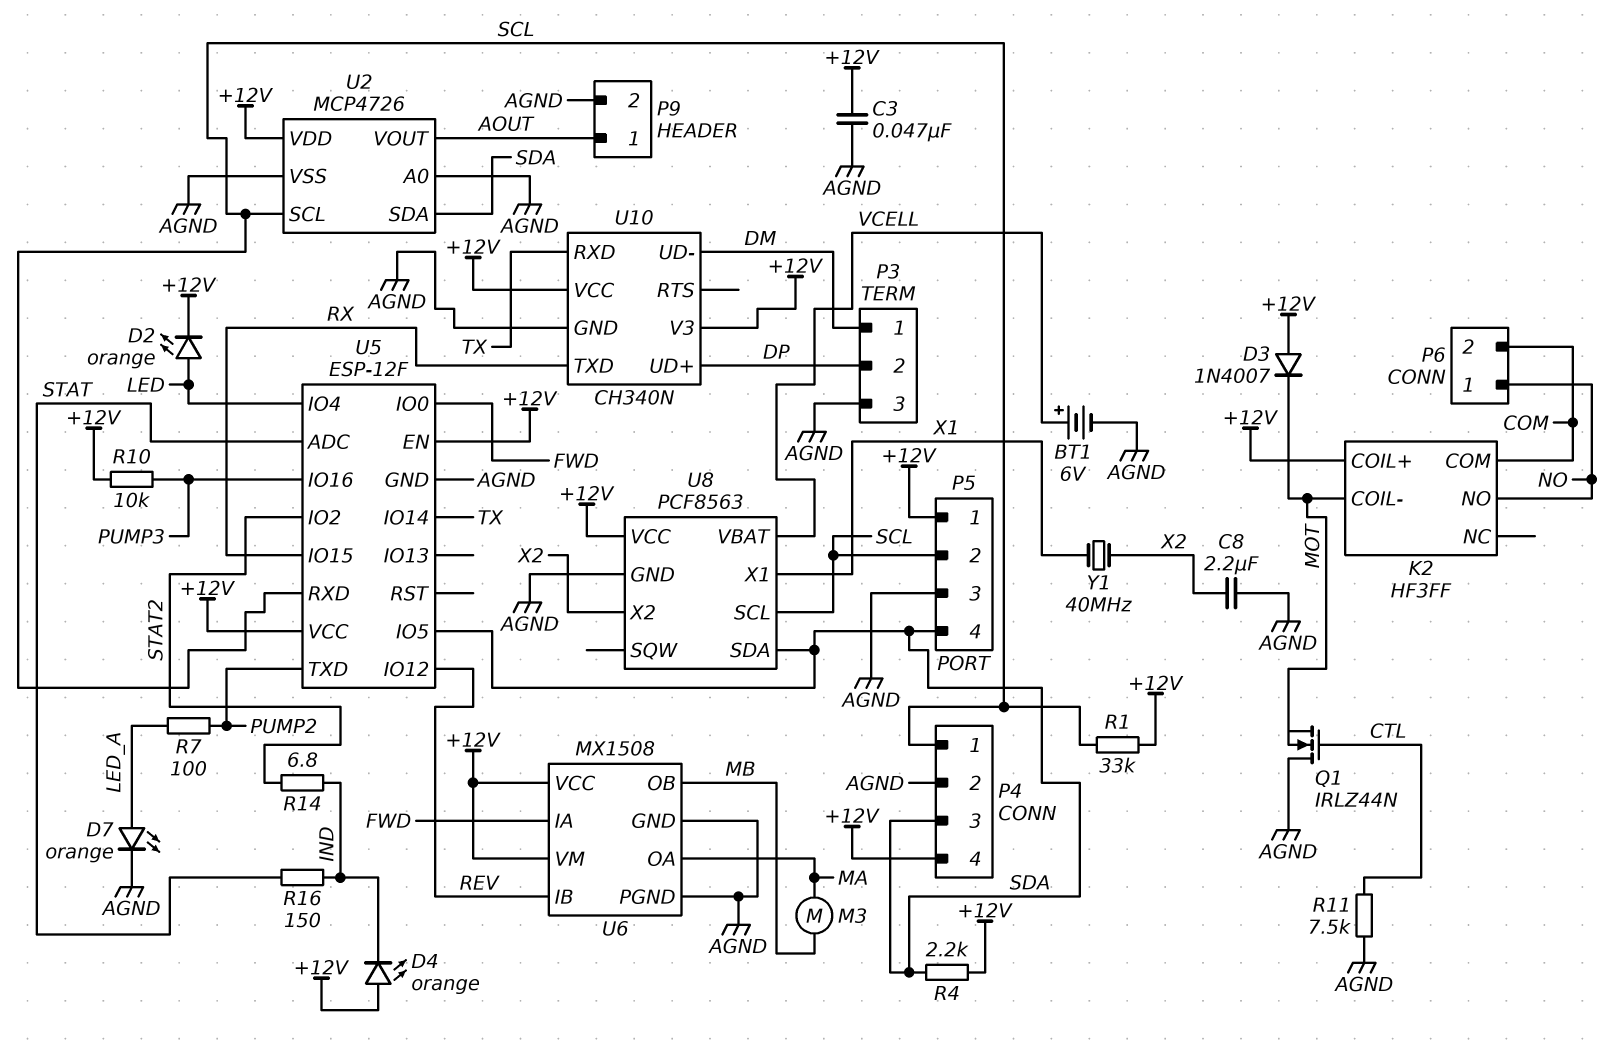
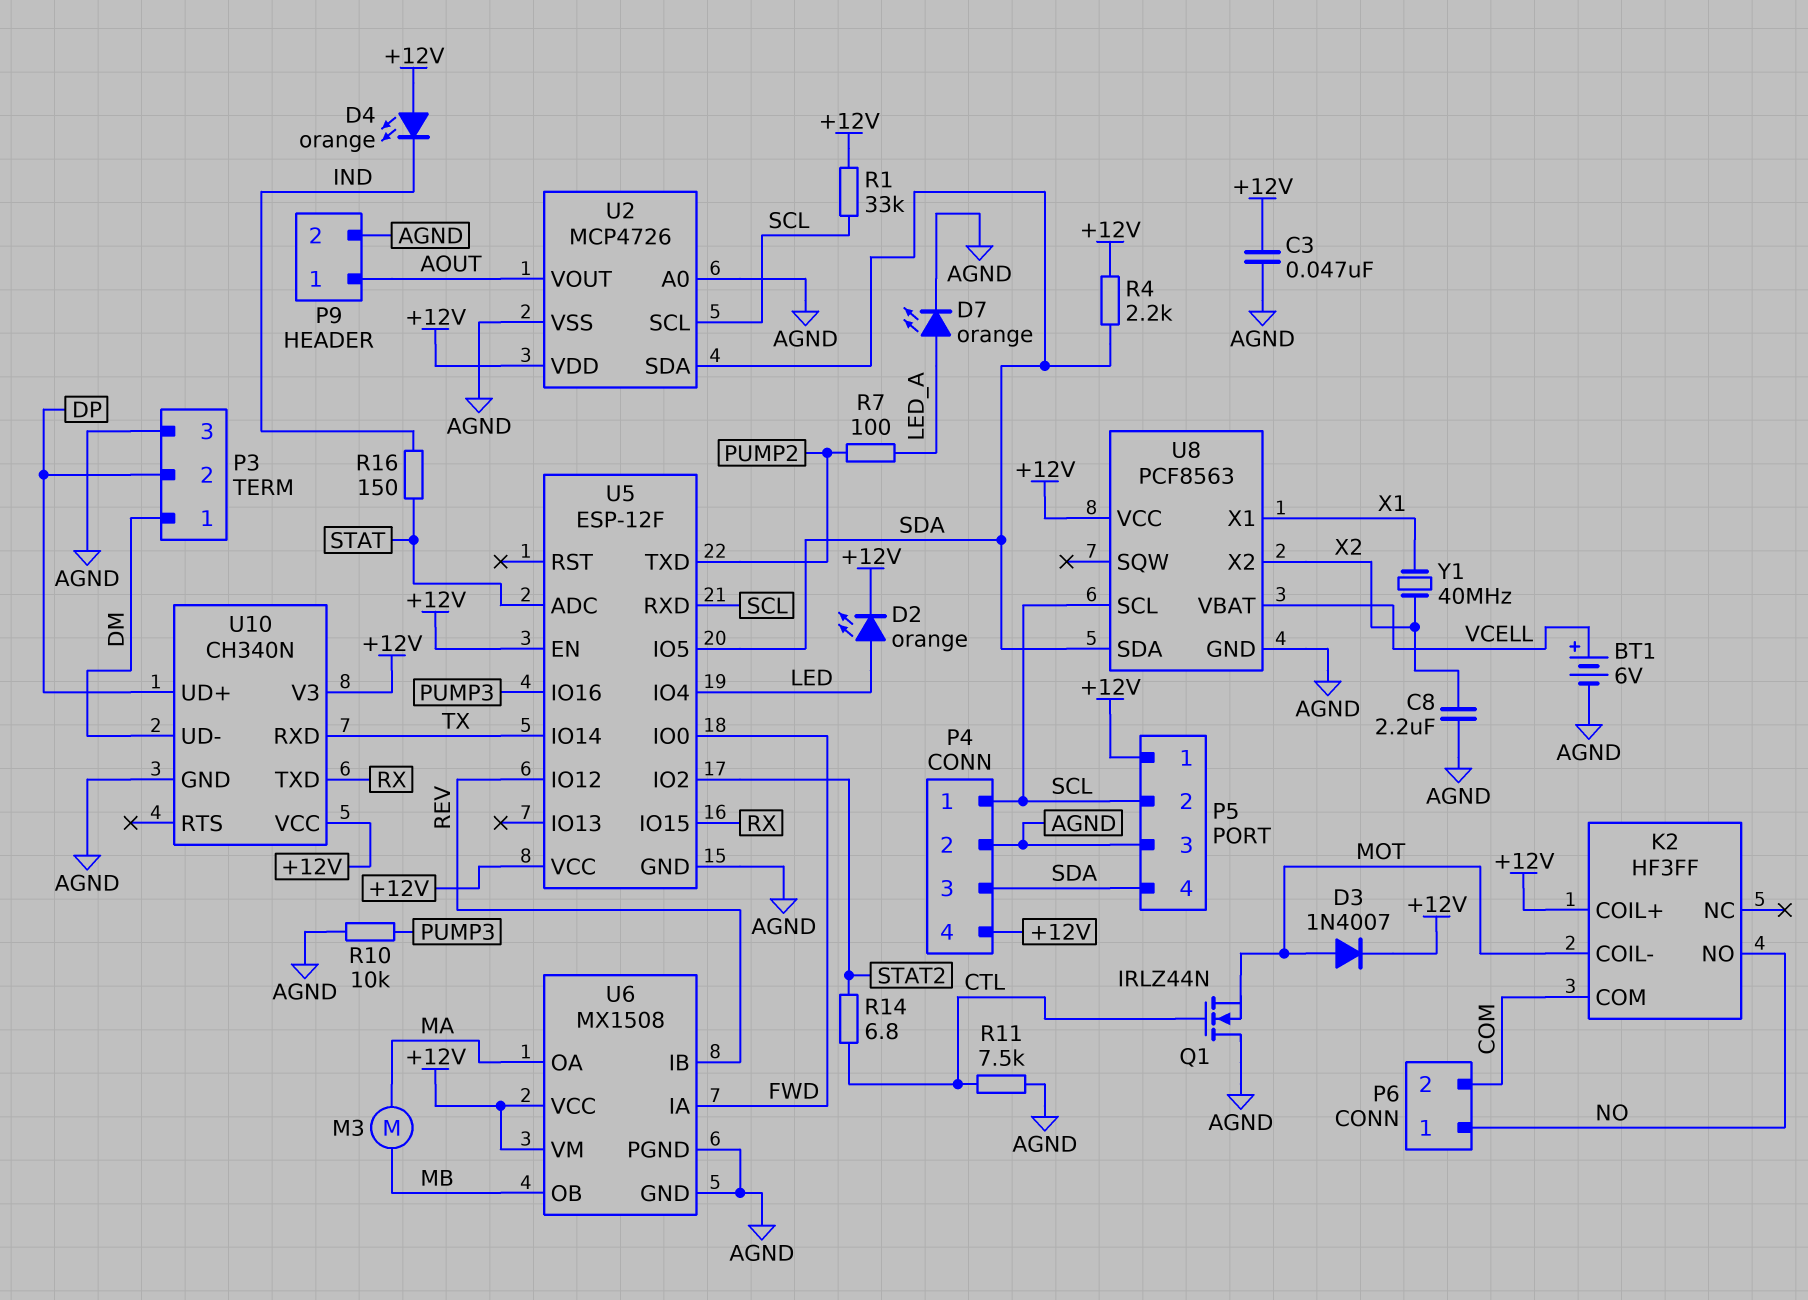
D3: diode 1N4007 (A +12V, K MOT) -> diode 1N4007 (A MOT, K +12V)
R10: 10k (+12V, PUMP3) -> 10k (AGND, PUMP3)
R14: 6.8 (IND, STAT2) -> 6.8 (CTL, STAT2)

